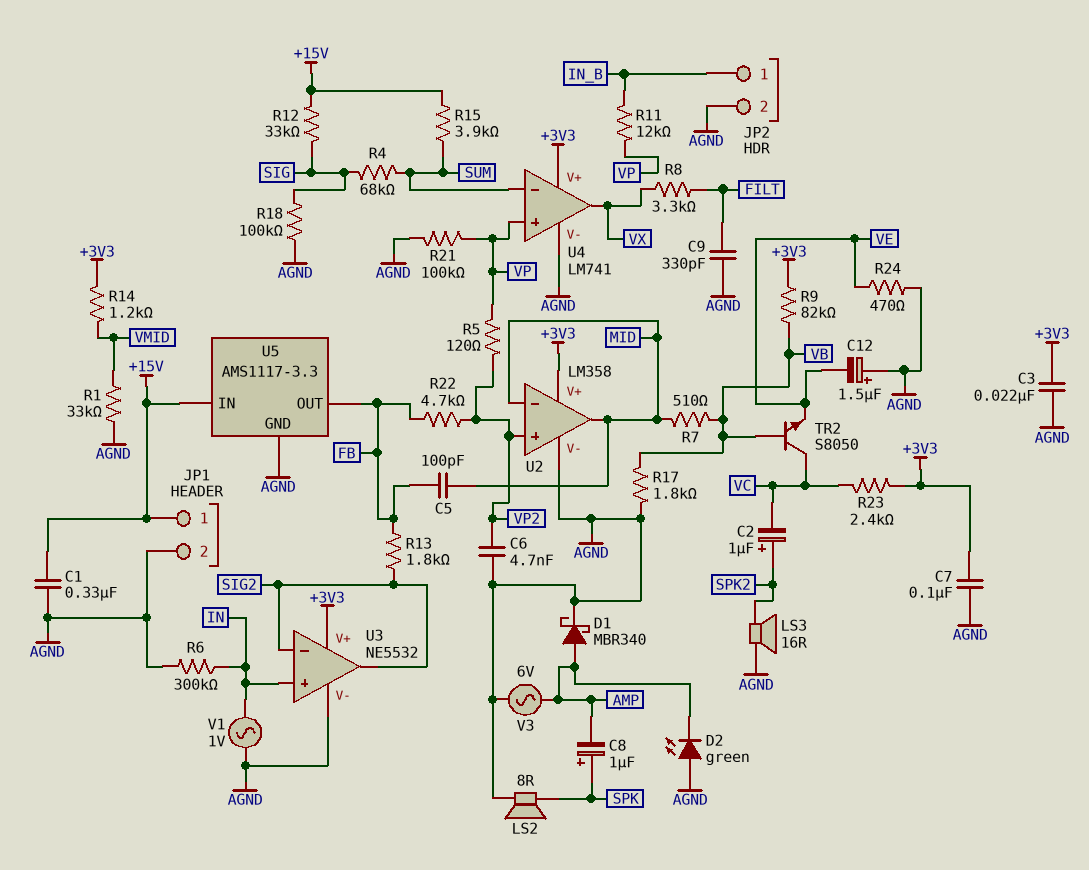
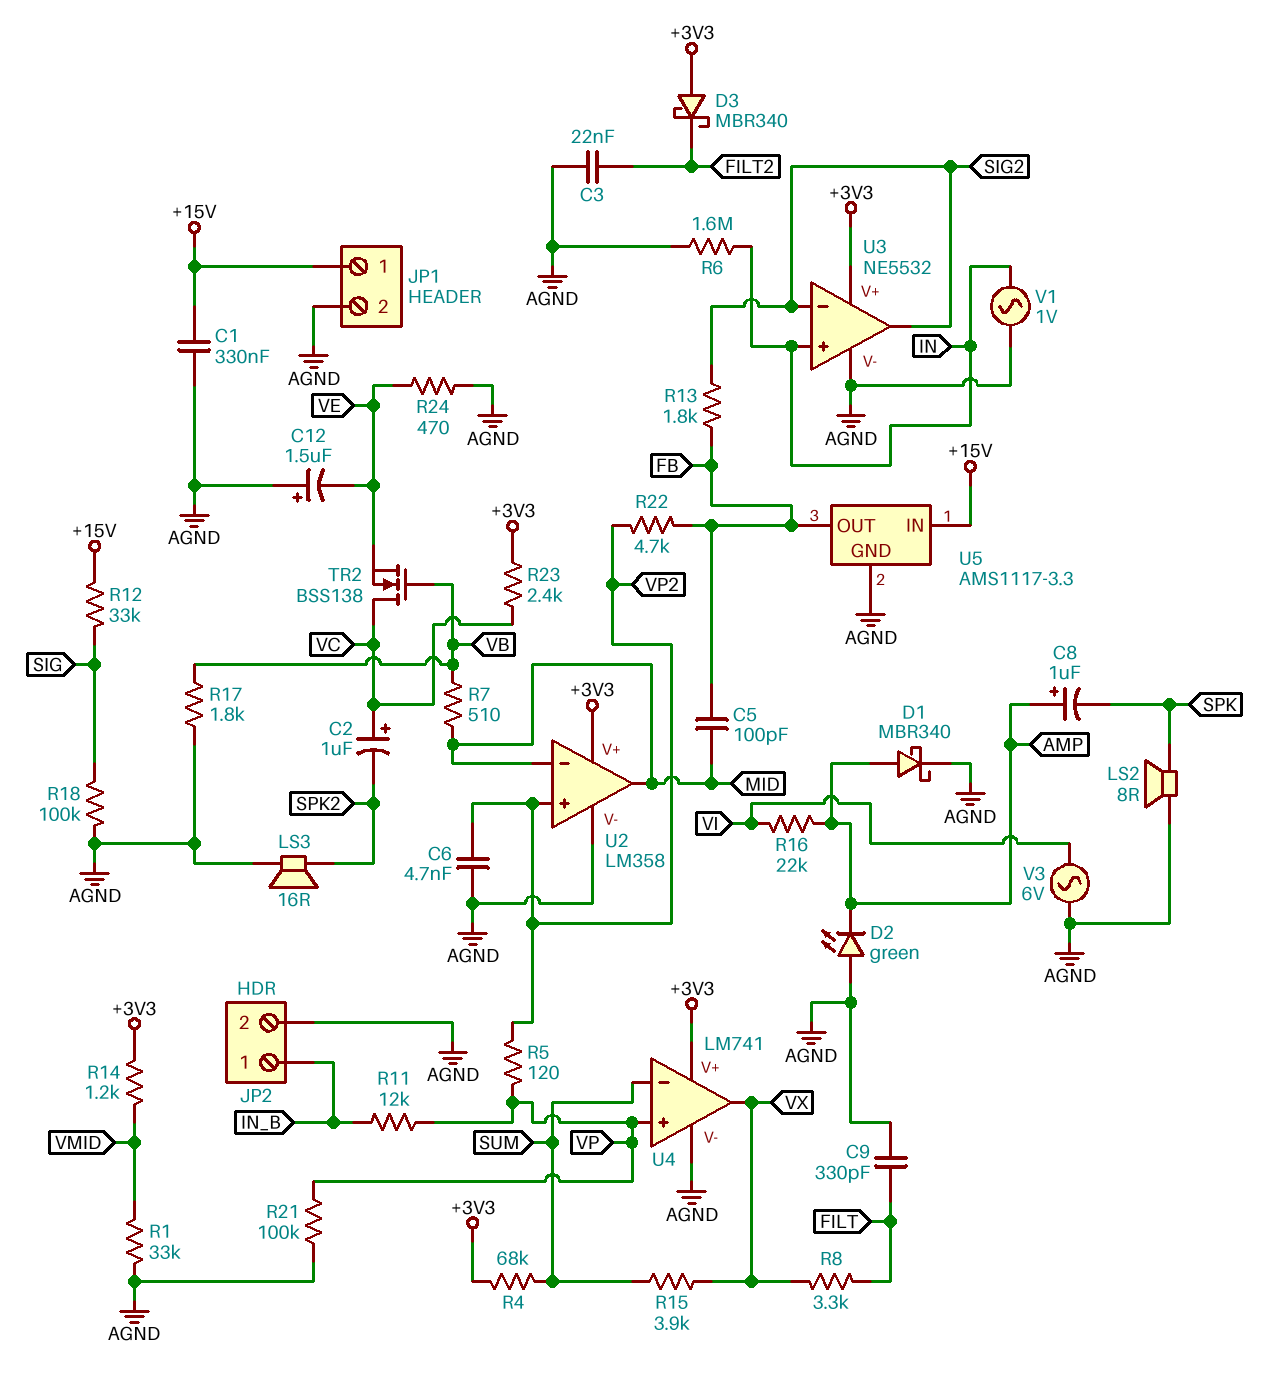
C2: 1uF (plus SPK2, minus VC) -> 1uF (plus VC, minus SPK2)
C3: 22nF (+3V3, AGND) -> 22nF (AGND, FILT2)
C7: 100nF (+3V3, AGND) -> none
C8: 1uF (plus SPK, minus AMP) -> 1uF (plus AMP, minus SPK)
D3: none -> schottky MBR340 (A +3V3, K FILT2)
R4: 68k (SIG, SUM) -> 68k (+3V3, SUM)
R6: 300k (AGND, IN) -> 1.6M (AGND, IN)
R9: 82k (+3V3, VB) -> none
R15: 3.9k (+15V, SUM) -> 3.9k (SUM, VX)
R16: none -> 22k (AMP, VI)
TR2: NPN S8050 (B VB, C VC, E VE) -> NMOS BSS138 (G VB, D VC, S VE)
V3: AC 6V (AGND, AMP) -> AC 6V (AGND, VI)

